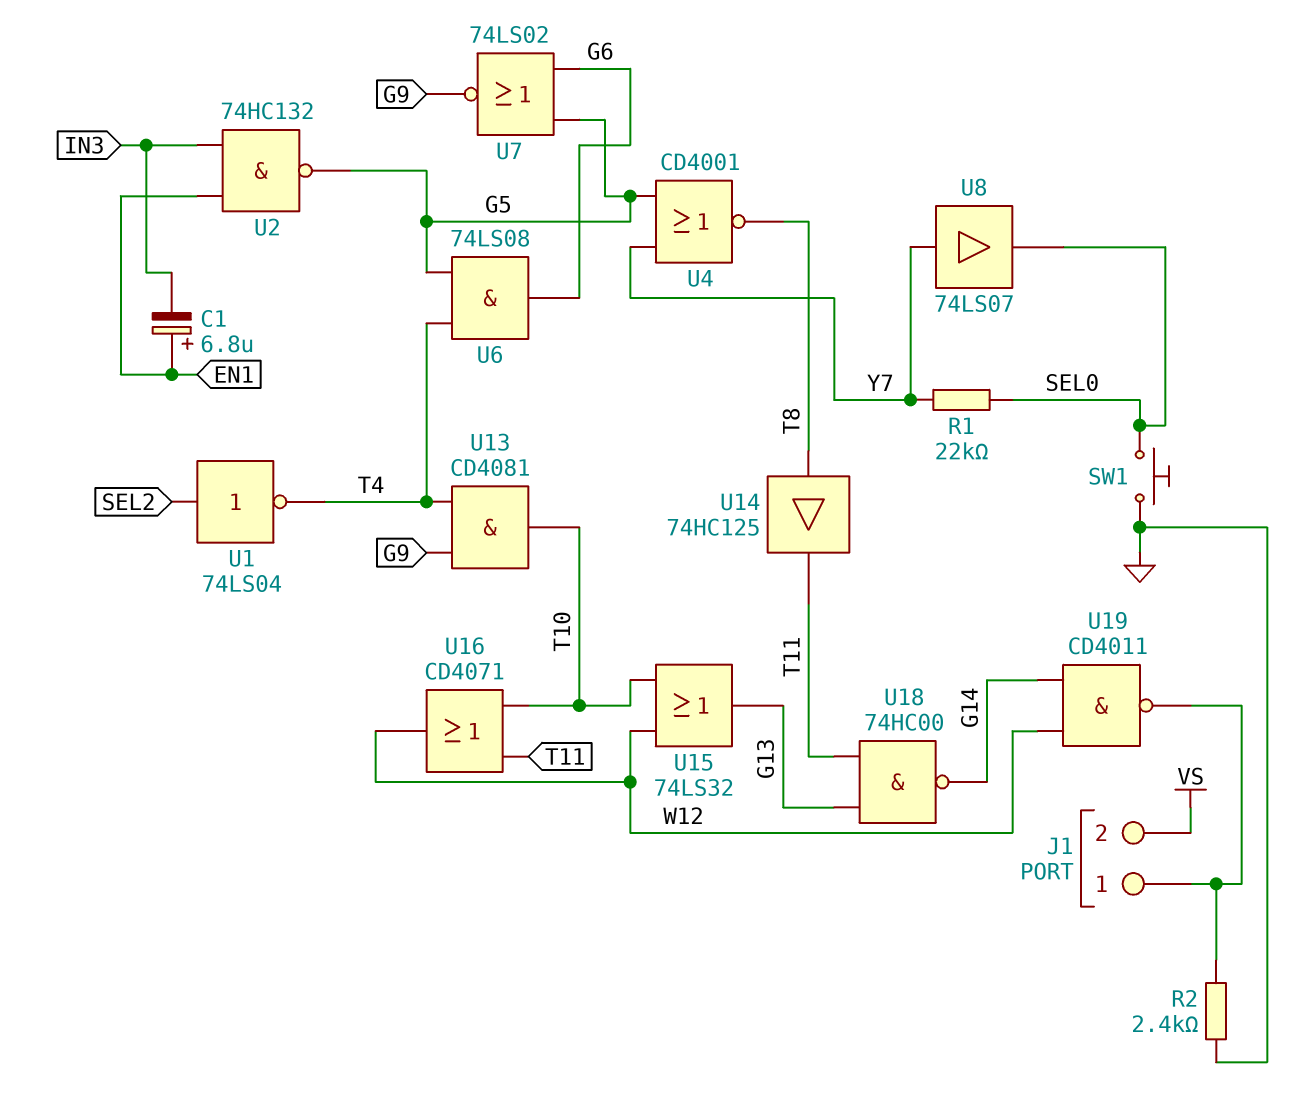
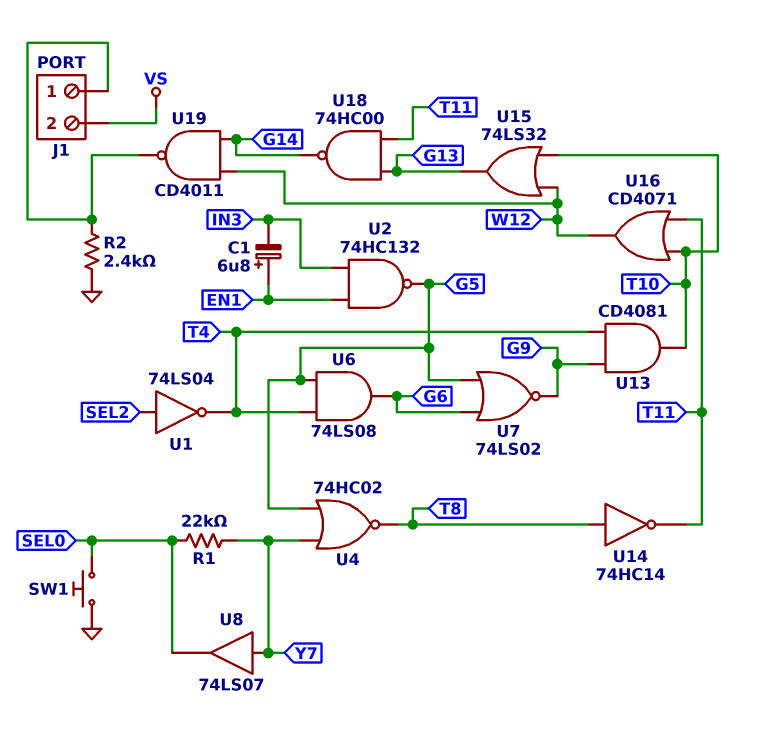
U4: NOR CD4001 (in G5, in Y7, out T8) -> NOR 74HC02 (in G5, in Y7, out T8)
U14: buffer 74HC125 (in T8, out T11) -> NOT 74HC14 (in T8, out T11)

